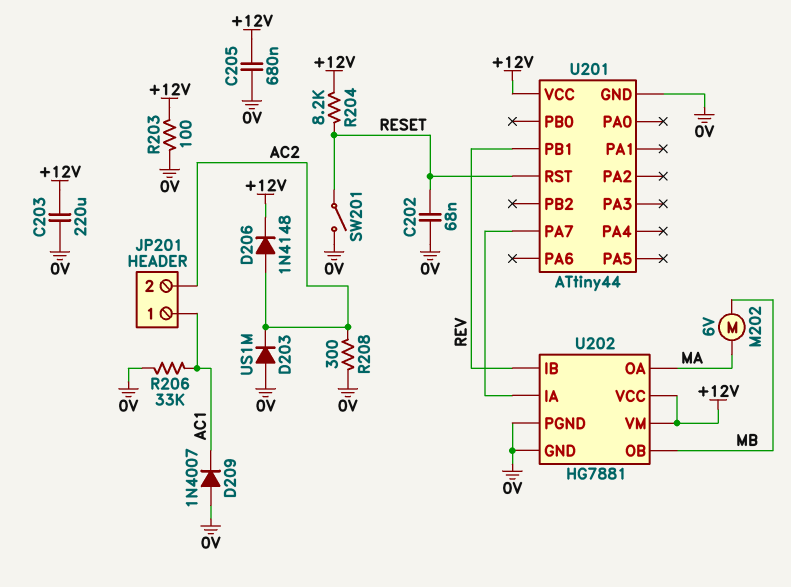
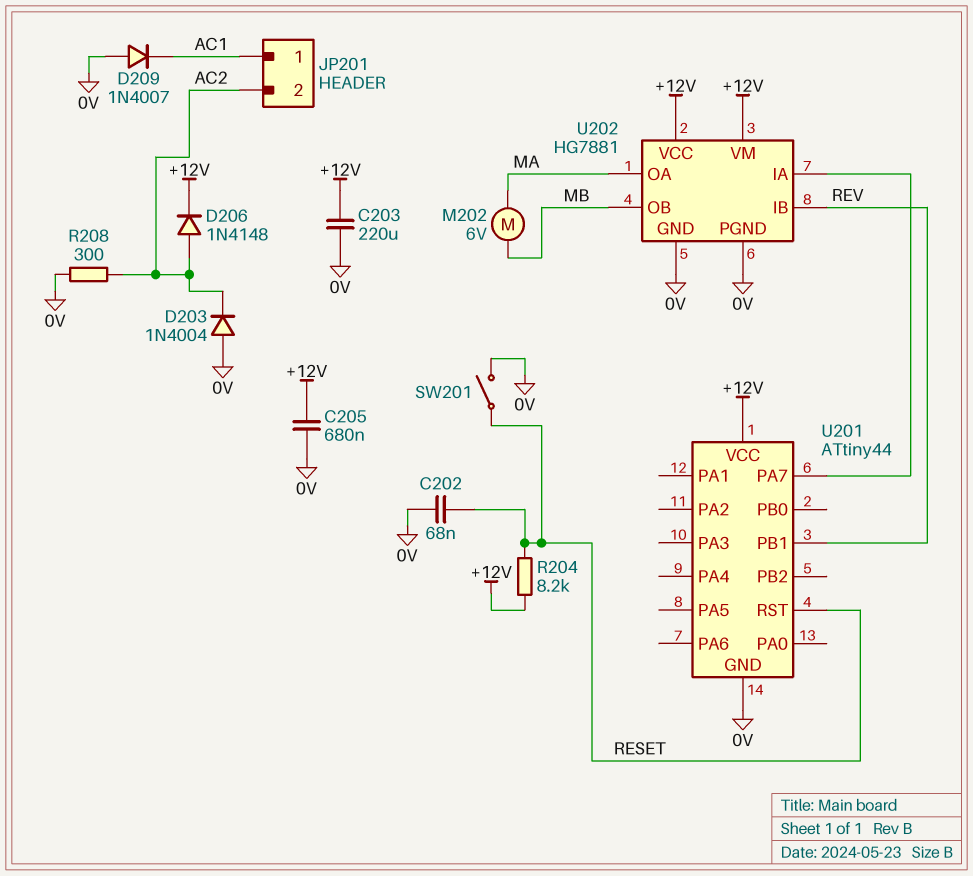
D203: diode US1M (A 0V, K AC2) -> diode 1N4004 (A 0V, K AC2)
R203: 100 (+12V, 0V) -> none
R206: 33k (0V, AC1) -> none

